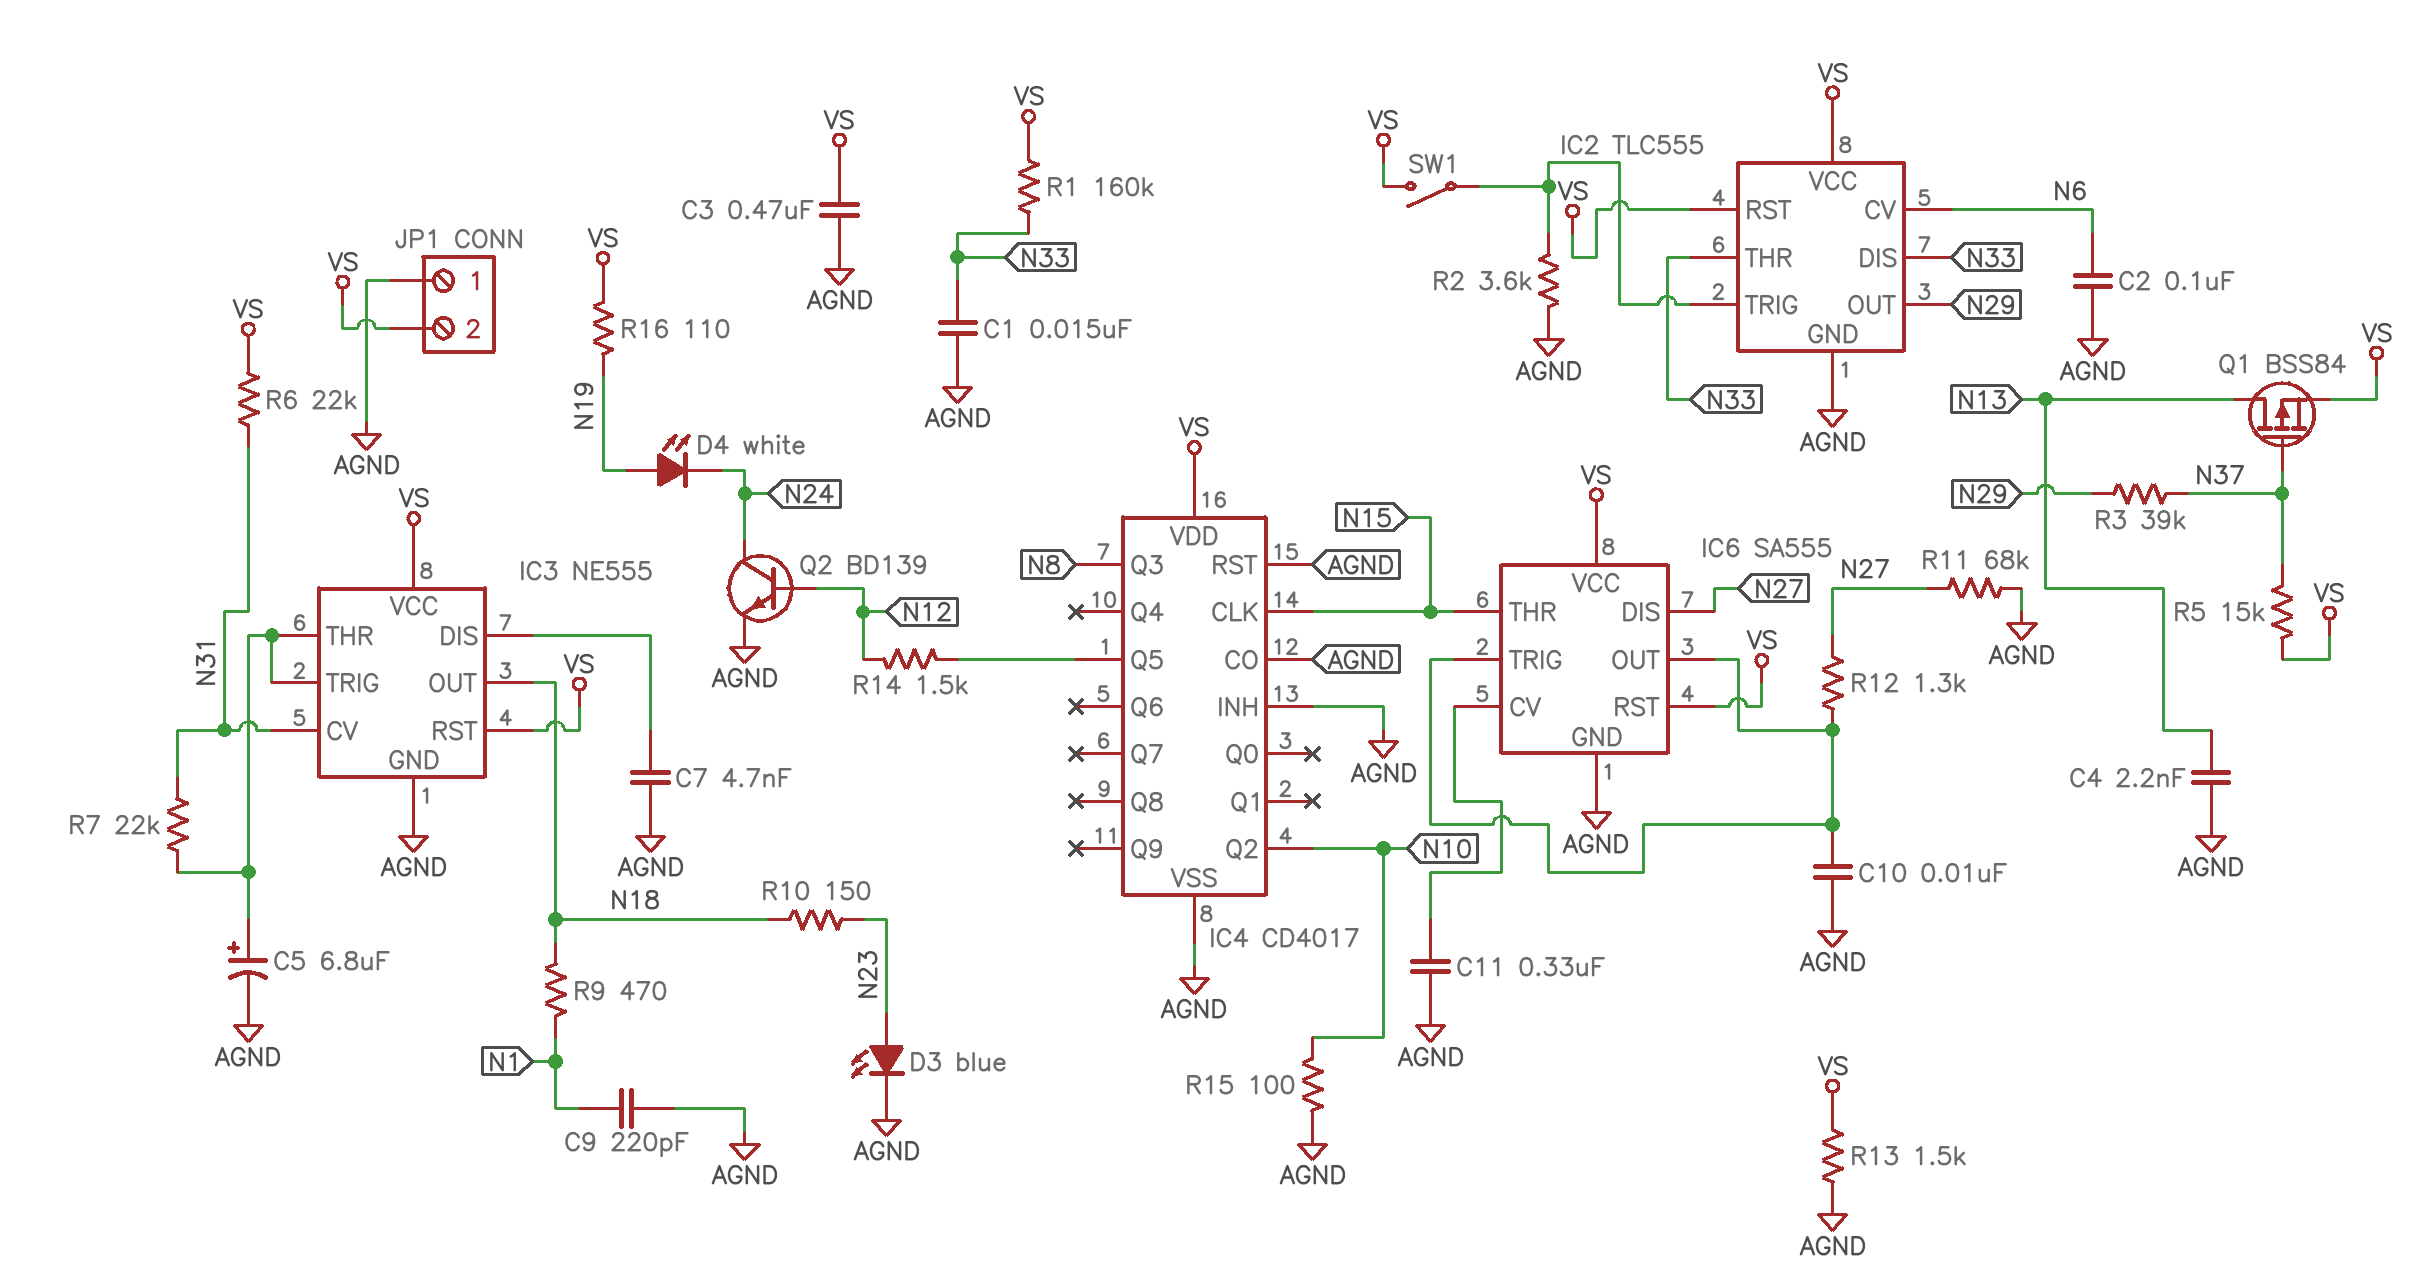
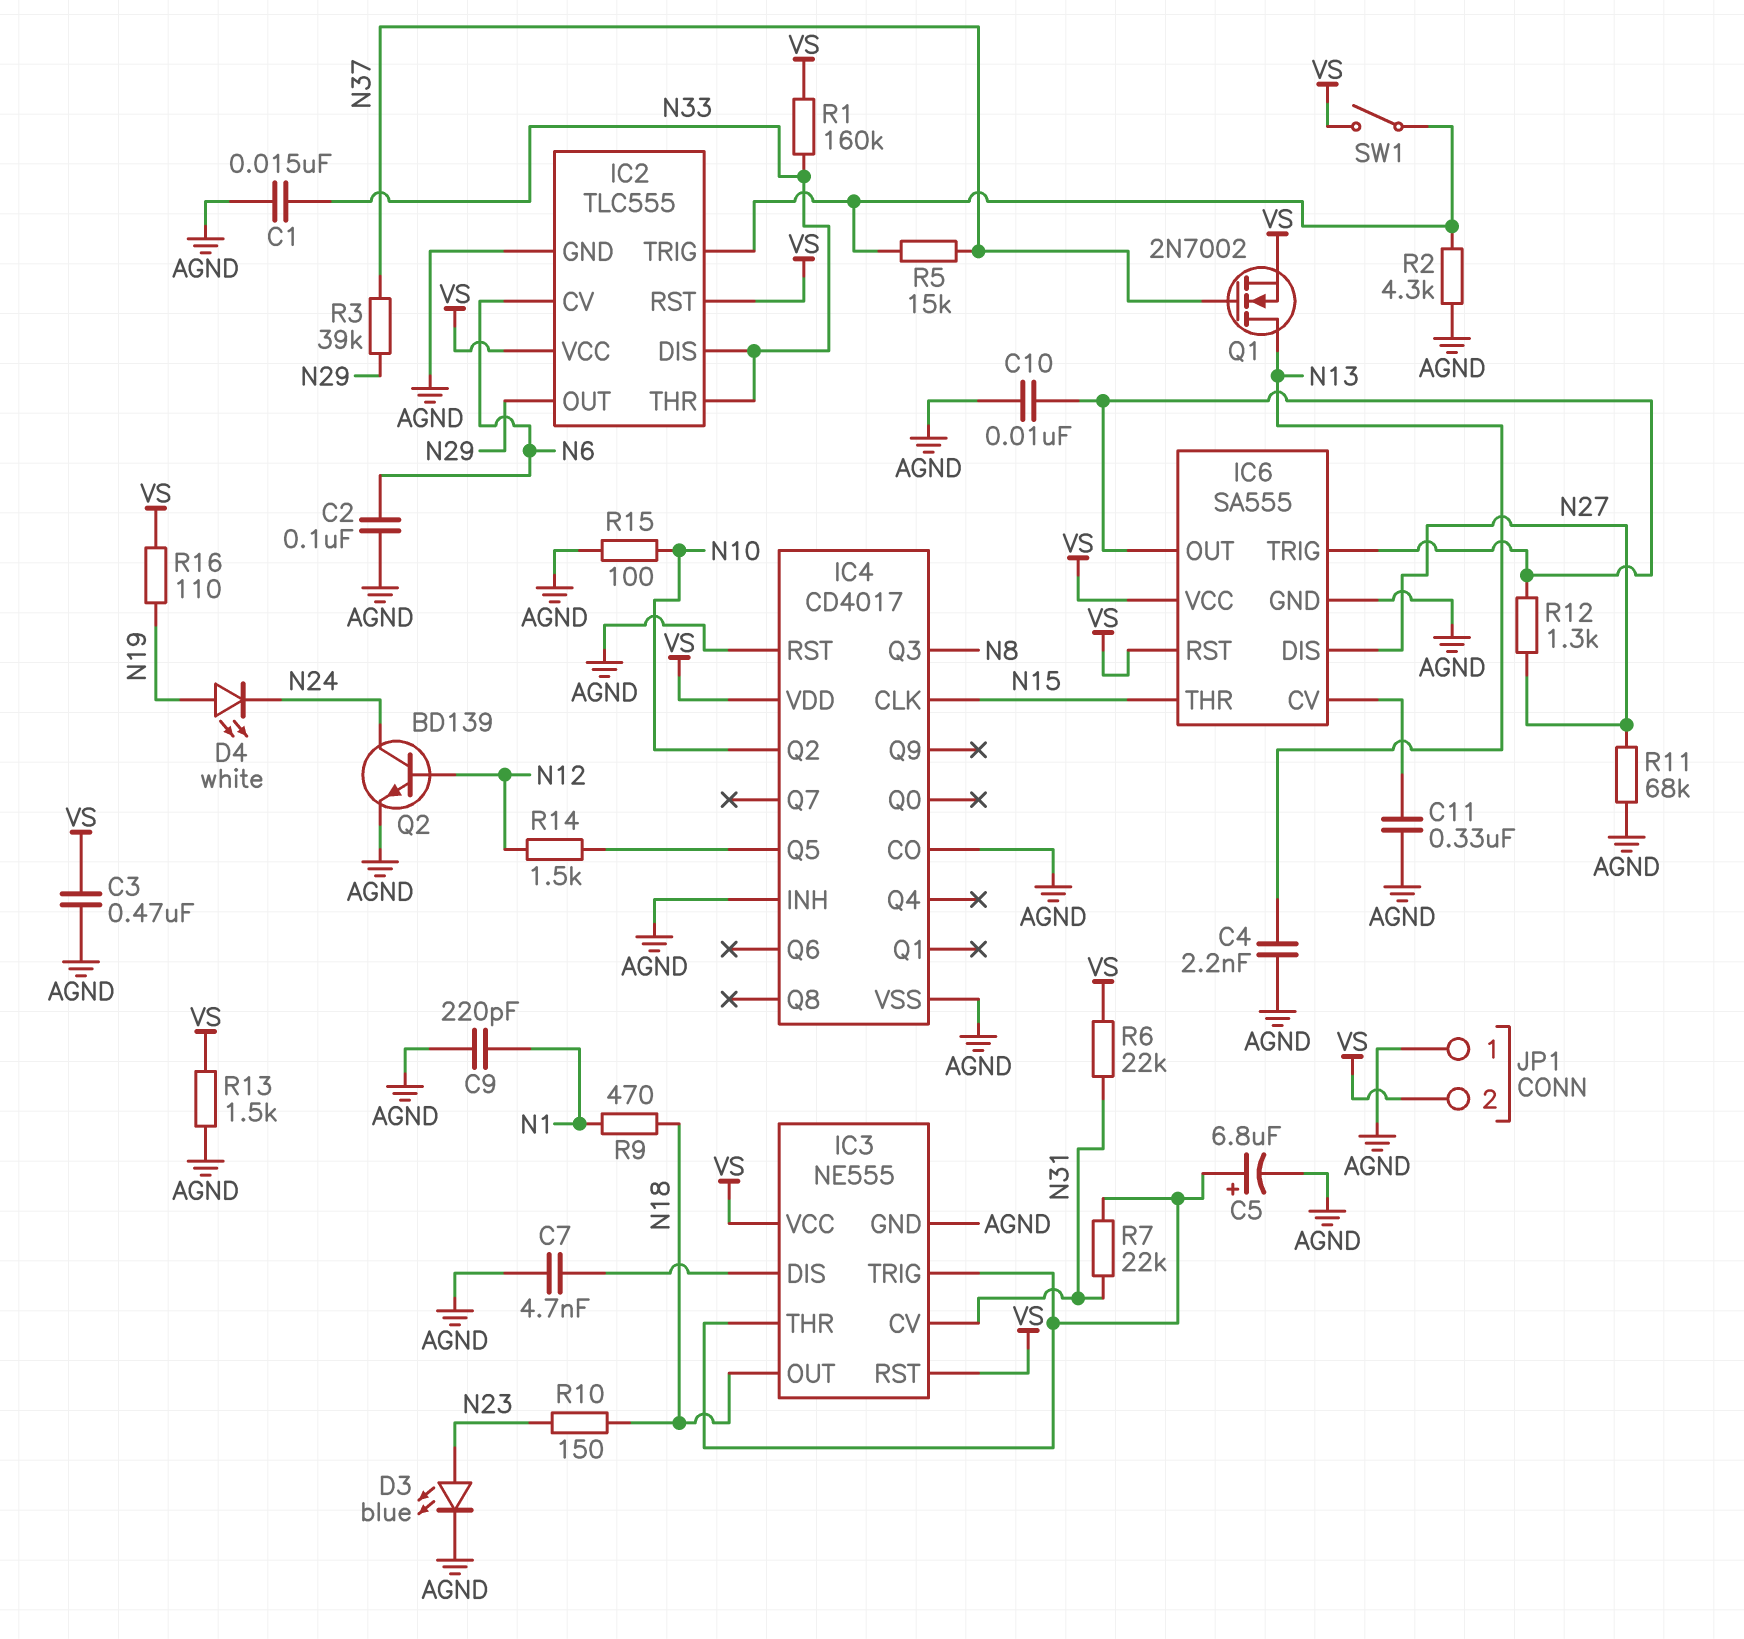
Q1: PMOS BSS84 (G N37, D N13, S VS) -> NMOS 2N7002 (G N37, D N13, S VS)
R2: 3.6k (AGND, IC2/TRIG) -> 4.3k (AGND, IC2/TRIG)
R5: 15k (N37, VS) -> 15k (IC2/TRIG, N37)

